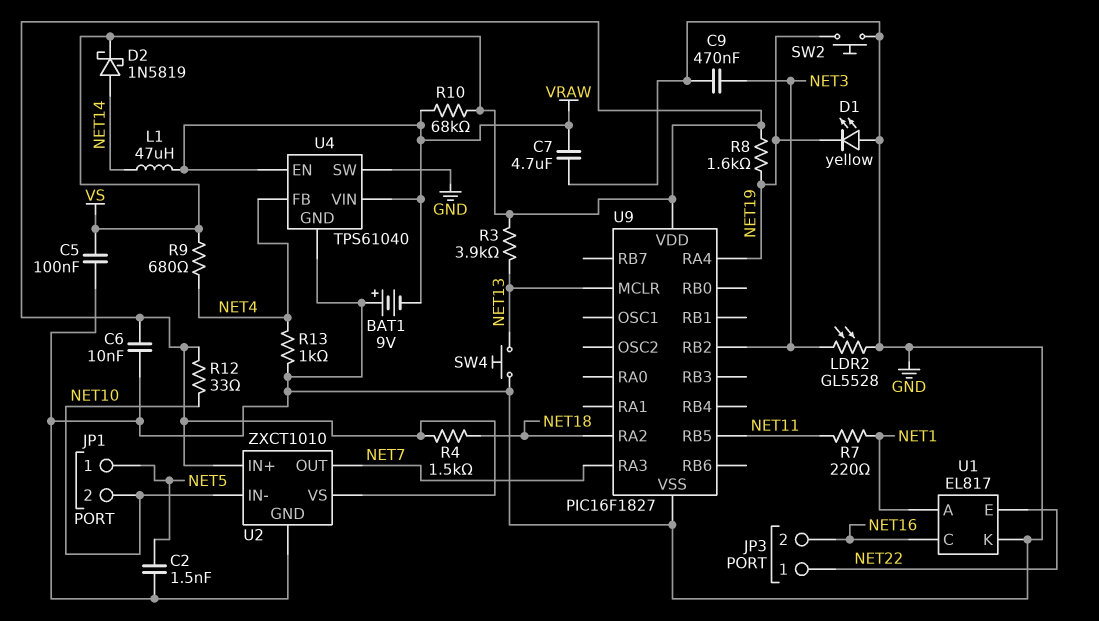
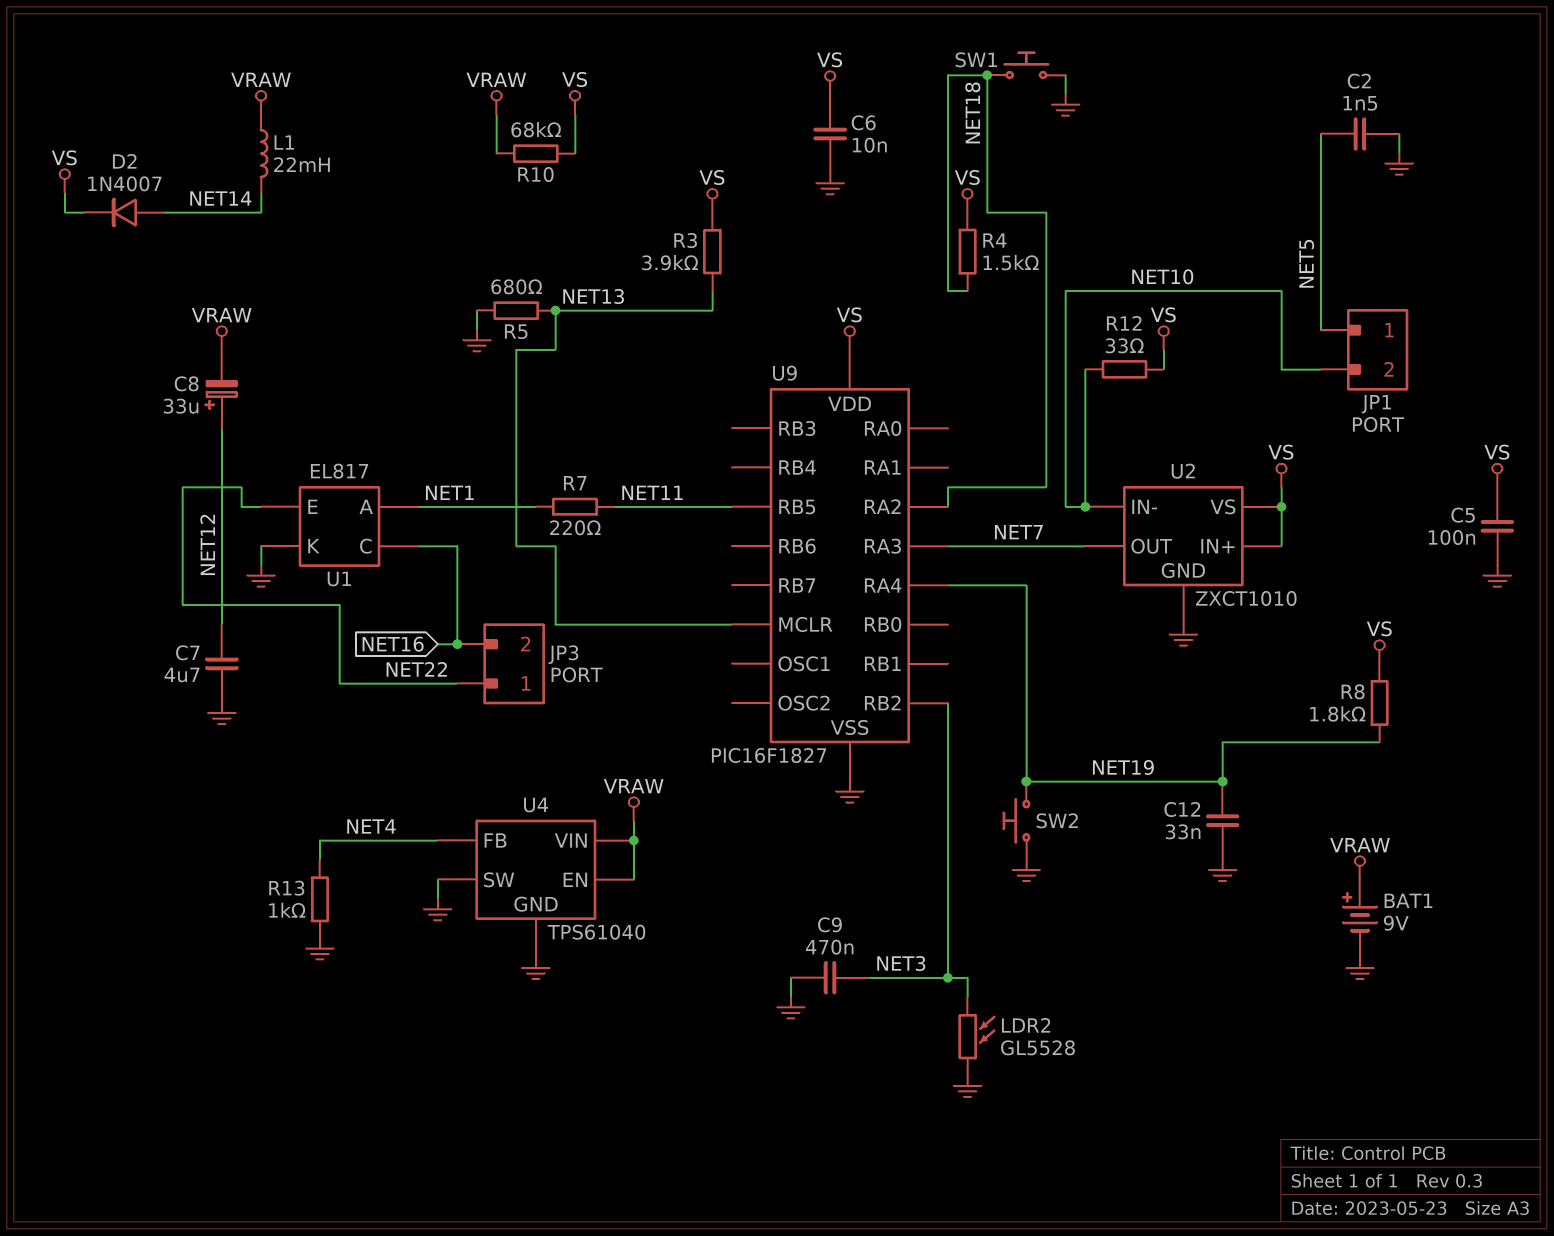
BAT1: 9V (plus GND, minus VRAW) -> 9V (plus VRAW, minus GND)
C7: 4.7uF (GND, VRAW) -> 4.7uF (GND, NET12)
C8: none -> 33uF (plus NET12, minus VRAW)
C12: none -> 33nF (GND, NET19)
D1: LED yellow (A GND, K NET19) -> none
D2: schottky 1N5819 (A NET14, K VS) -> diode 1N4007 (A NET14, K VS)
L1: 47uH (NET14, VRAW) -> 22mH (NET14, VRAW)
R5: none -> 680 (GND, NET13)
R8: 1.6k (NET19, VS) -> 1.8k (NET19, VS)
R9: 680 (NET4, VS) -> none
SW1: none -> button (GND, NET18)
SW4: button (GND, NET13) -> none

